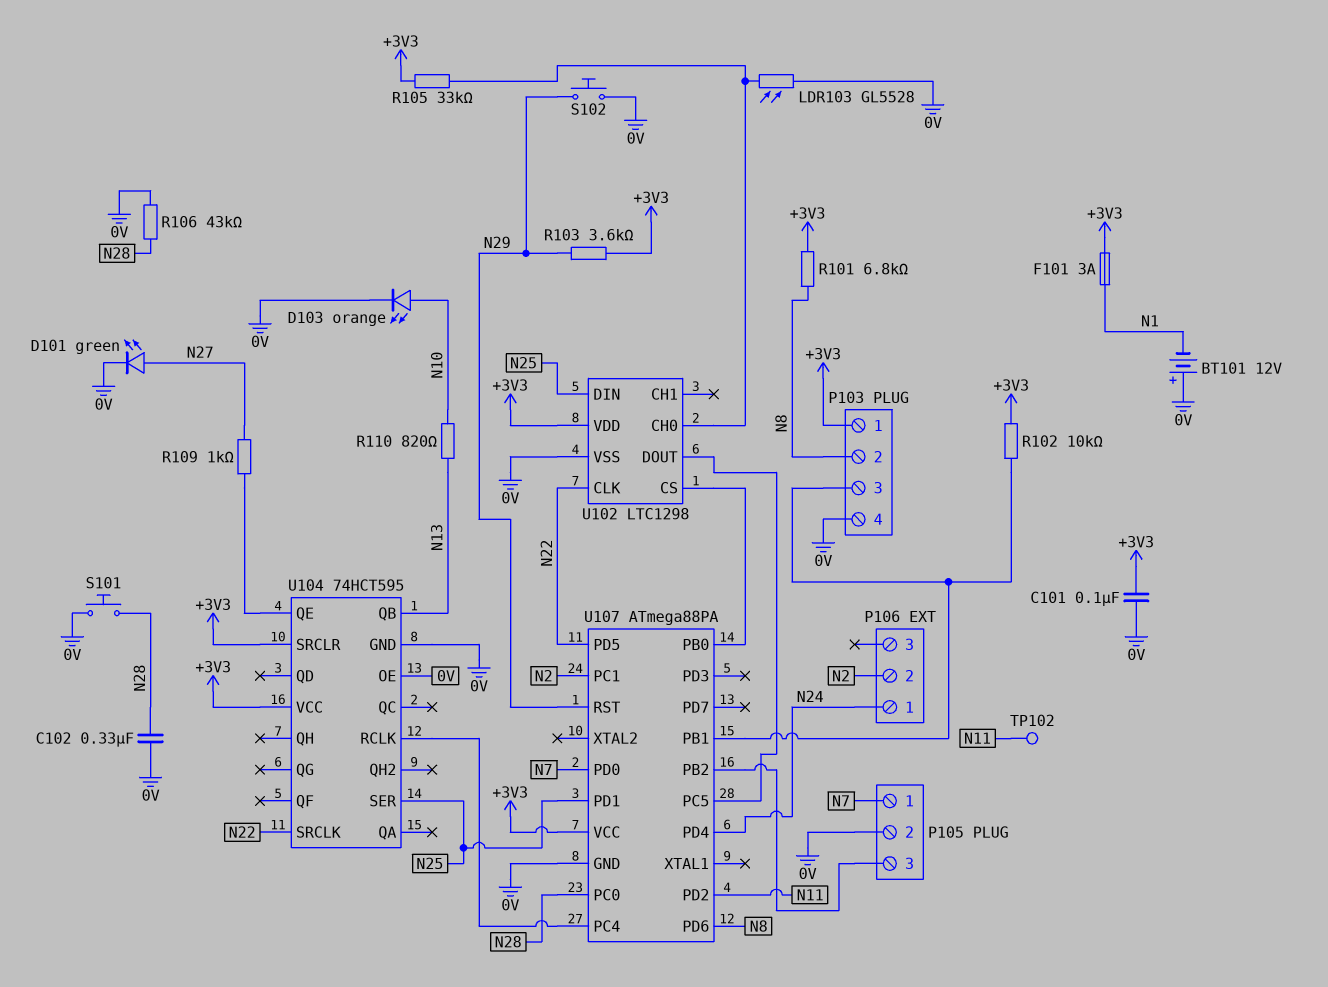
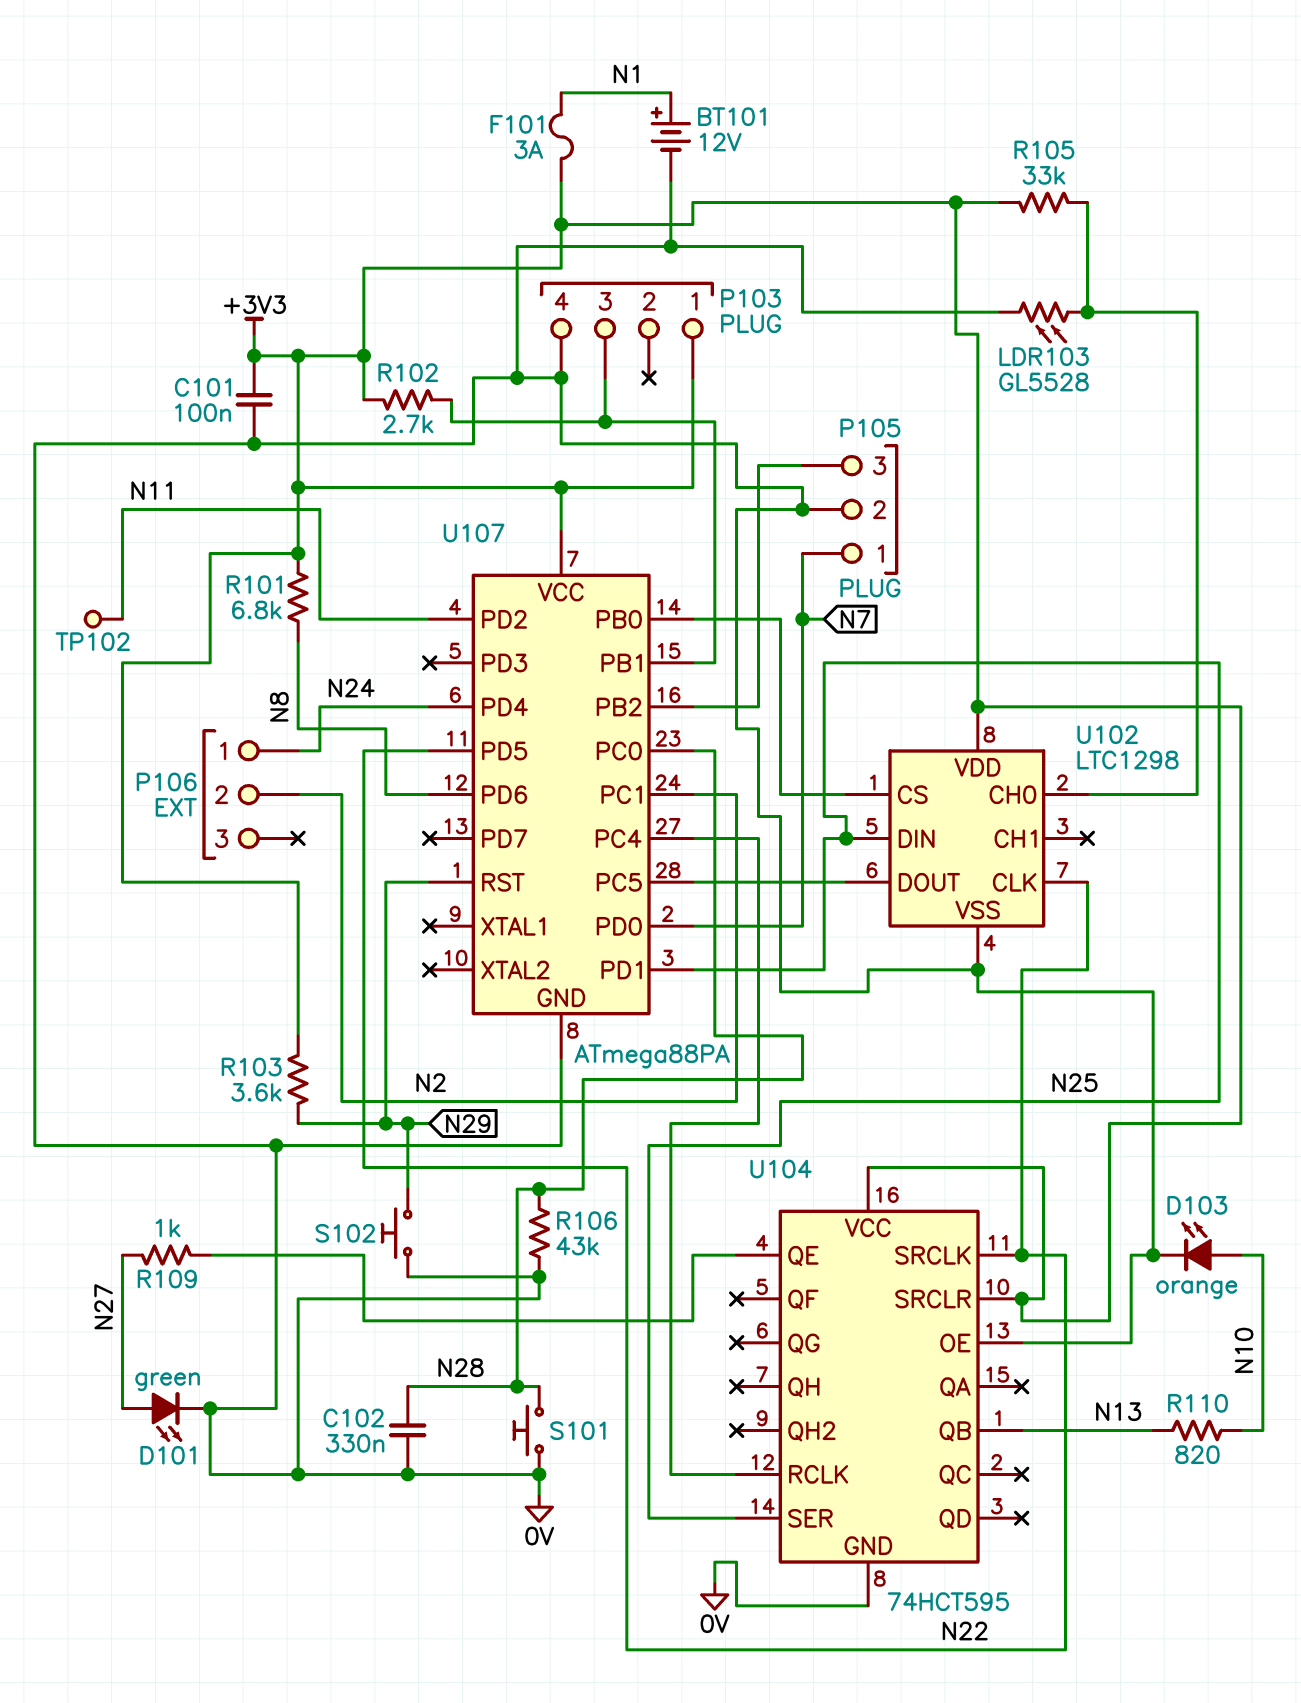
BT101: 12V (plus 0V, minus N1) -> 12V (plus N1, minus 0V)
P103 pin 2: N8 -> none
R102: 10k (+3V3, P103/3) -> 2.7k (+3V3, P103/3)

